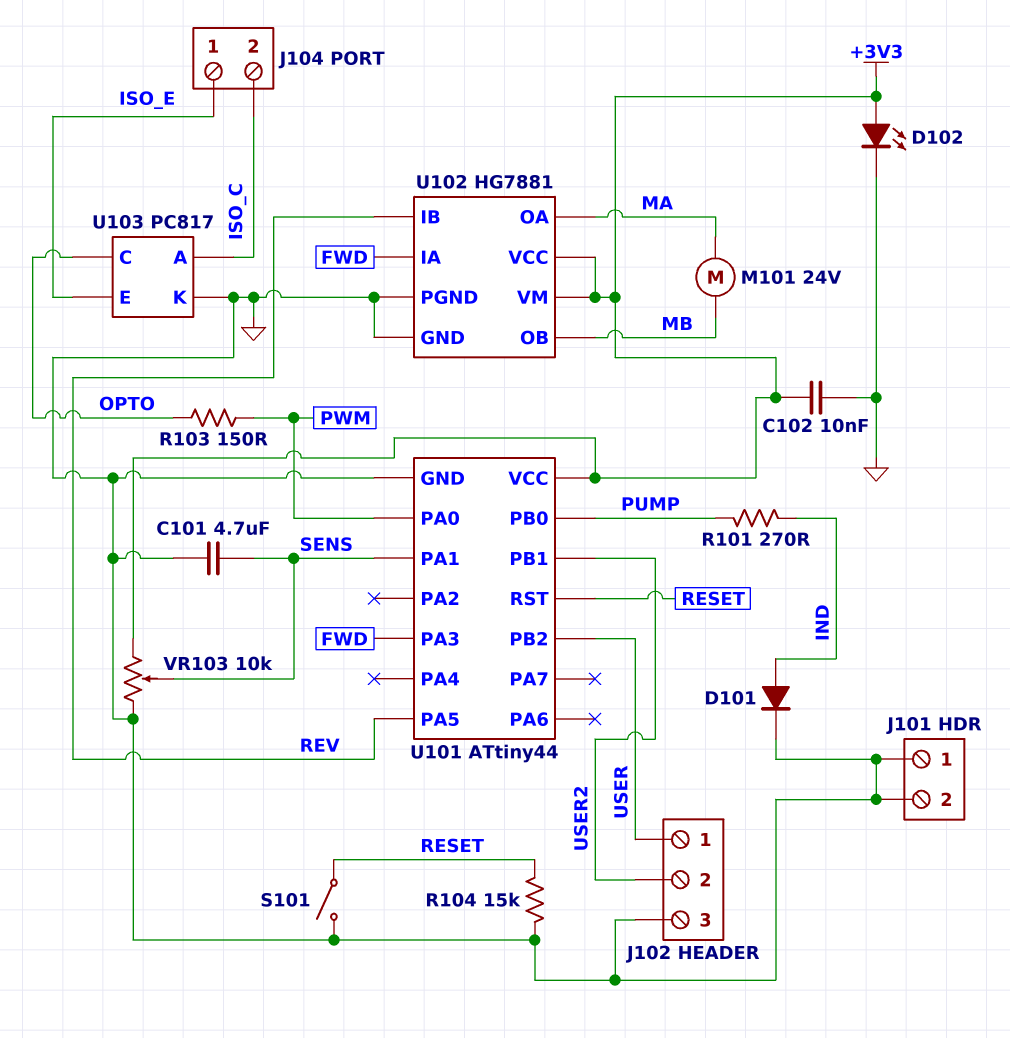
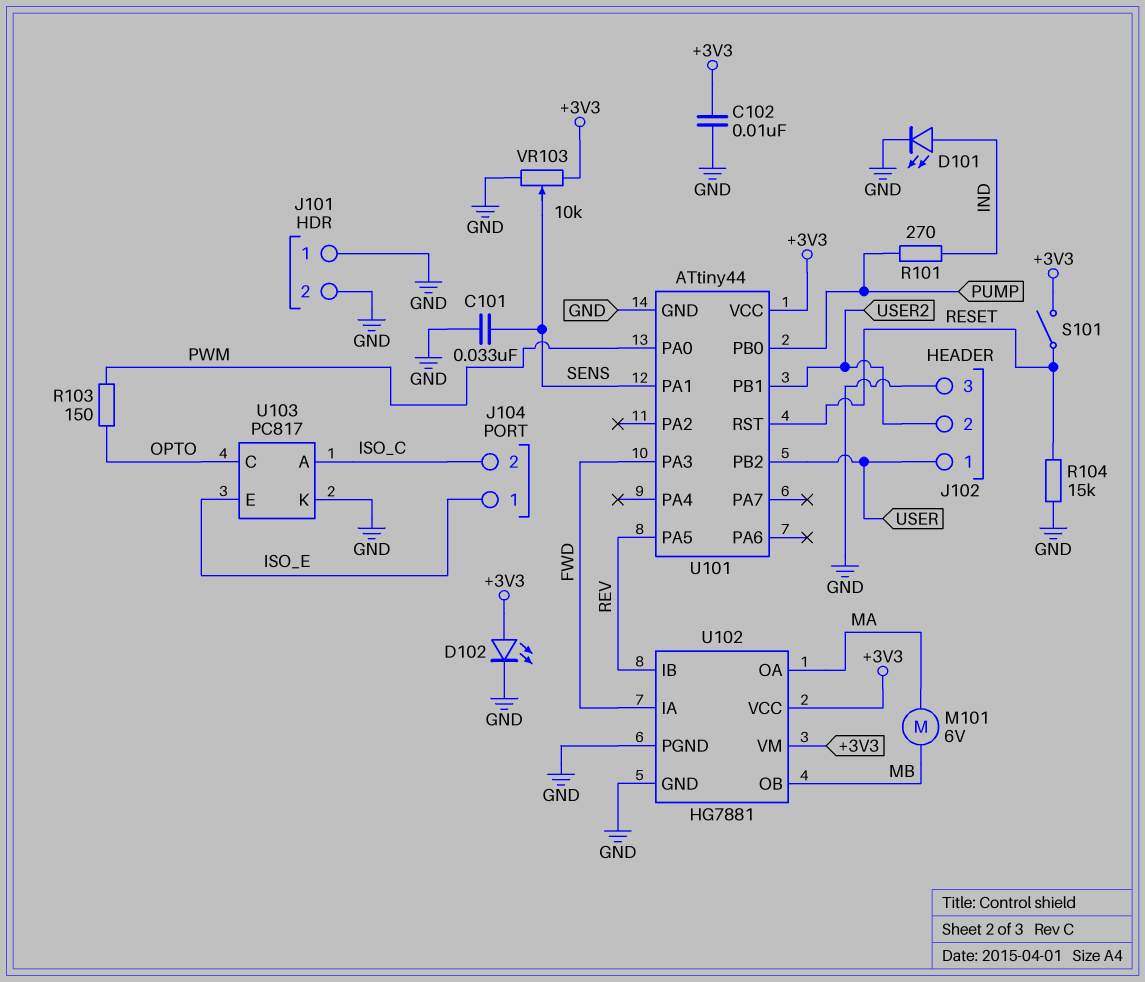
C101: 4.7uF (GND, SENS) -> 33nF (GND, SENS)
D101: diode (A IND, K GND) -> LED (A IND, K GND)
M101: motor 24V (MA, MB) -> motor 6V (MA, MB)
S101: switch (GND, RESET) -> switch (+3V3, RESET)

